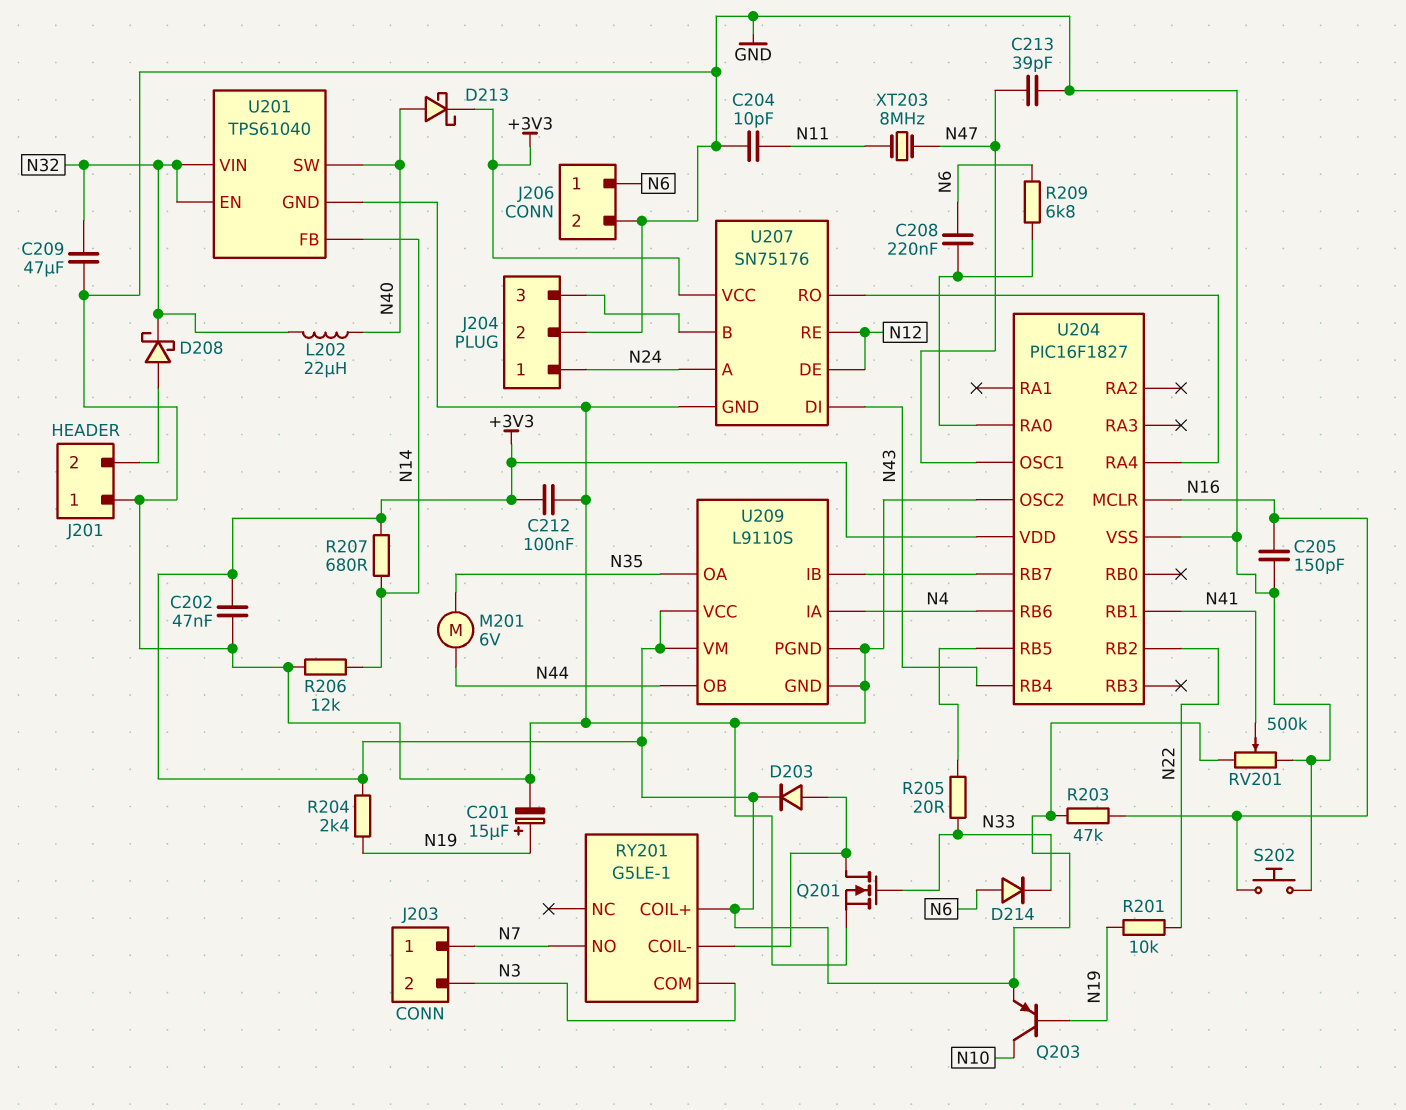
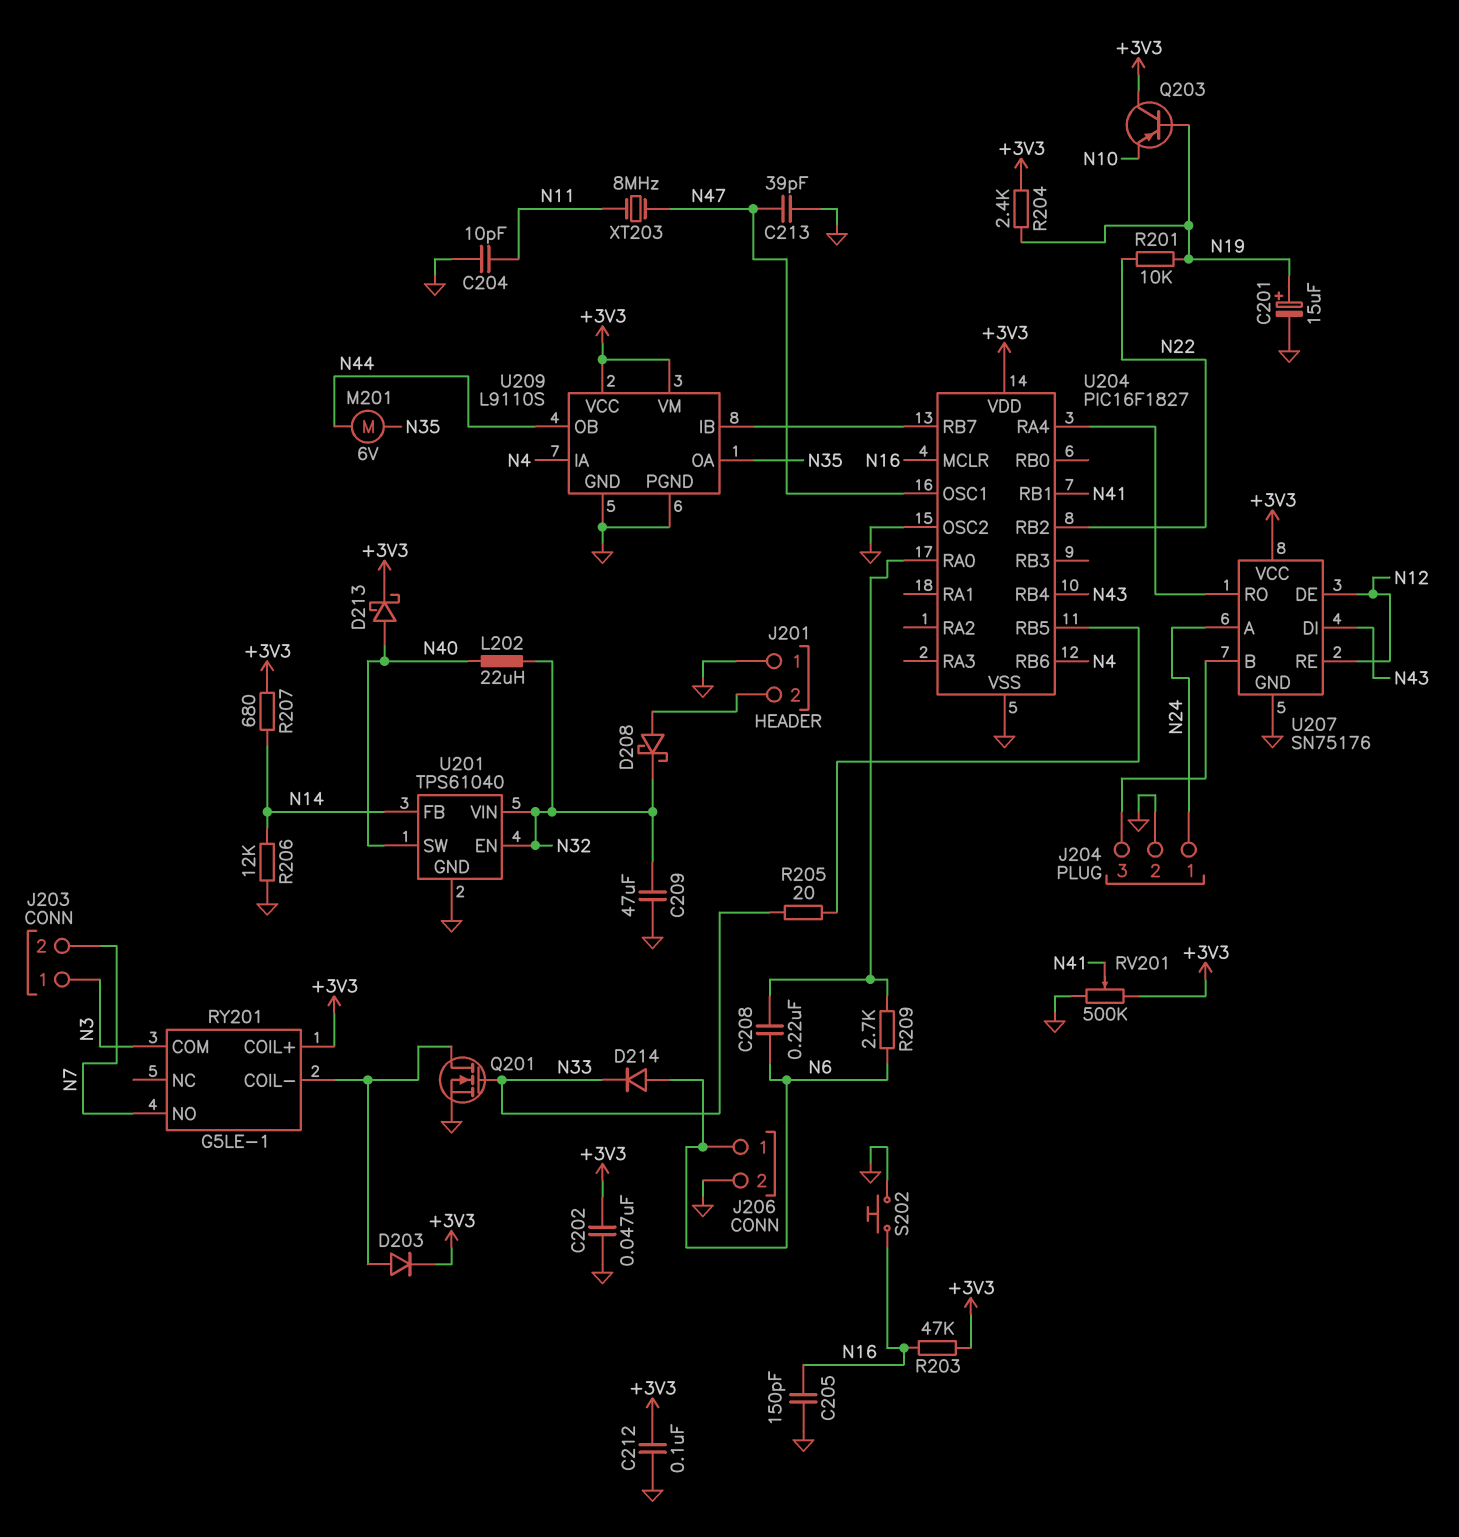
J203 pin 1: N7 -> N3
J203 pin 2: N3 -> N7
Q203: PNP (B N19, C N10, E +3V3) -> PNP (B N19, C +3V3, E N10)
R209: 6.8k (N6, U204/RA0) -> 2.7k (N6, U204/RA0)

